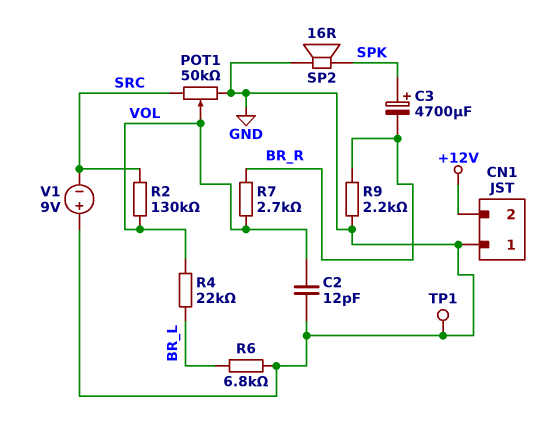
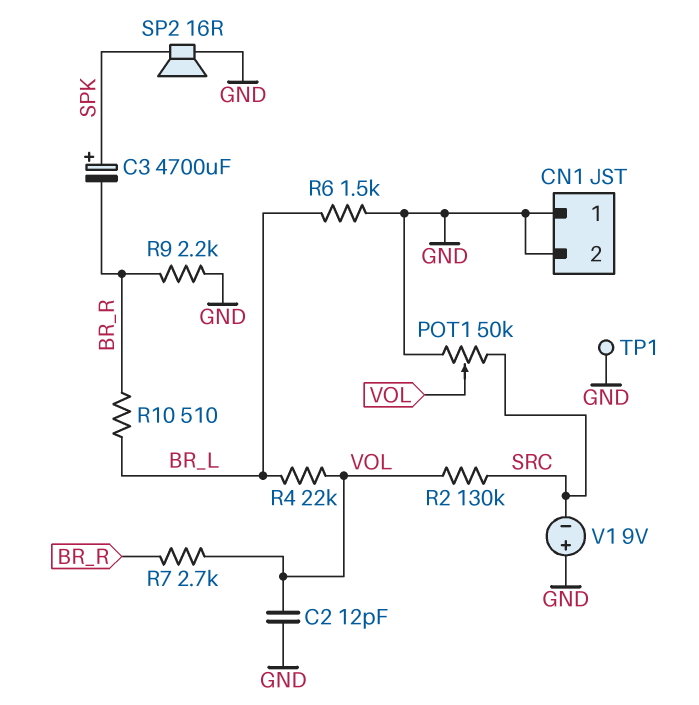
CN1 pin 2: +12V -> GND
R6: 6.8k (BR_L, GND) -> 1.5k (BR_L, GND)
R10: none -> 510 (BR_L, BR_R)

